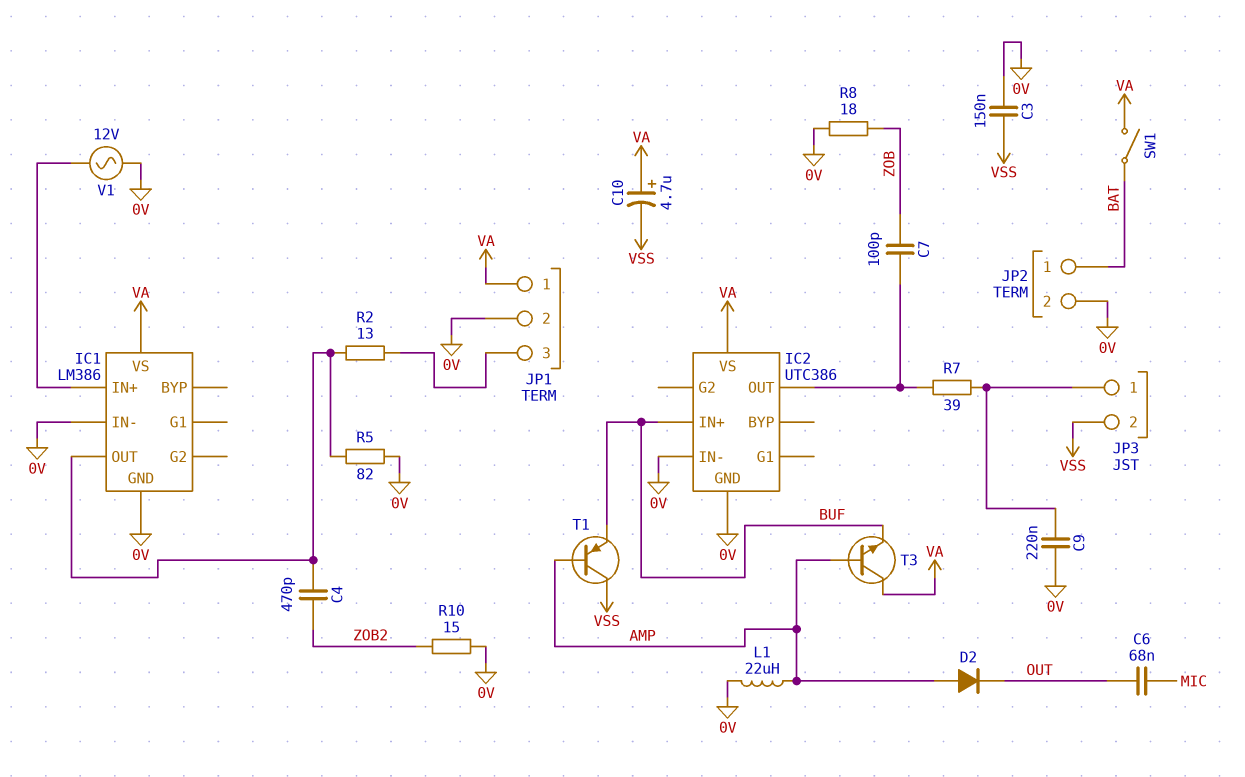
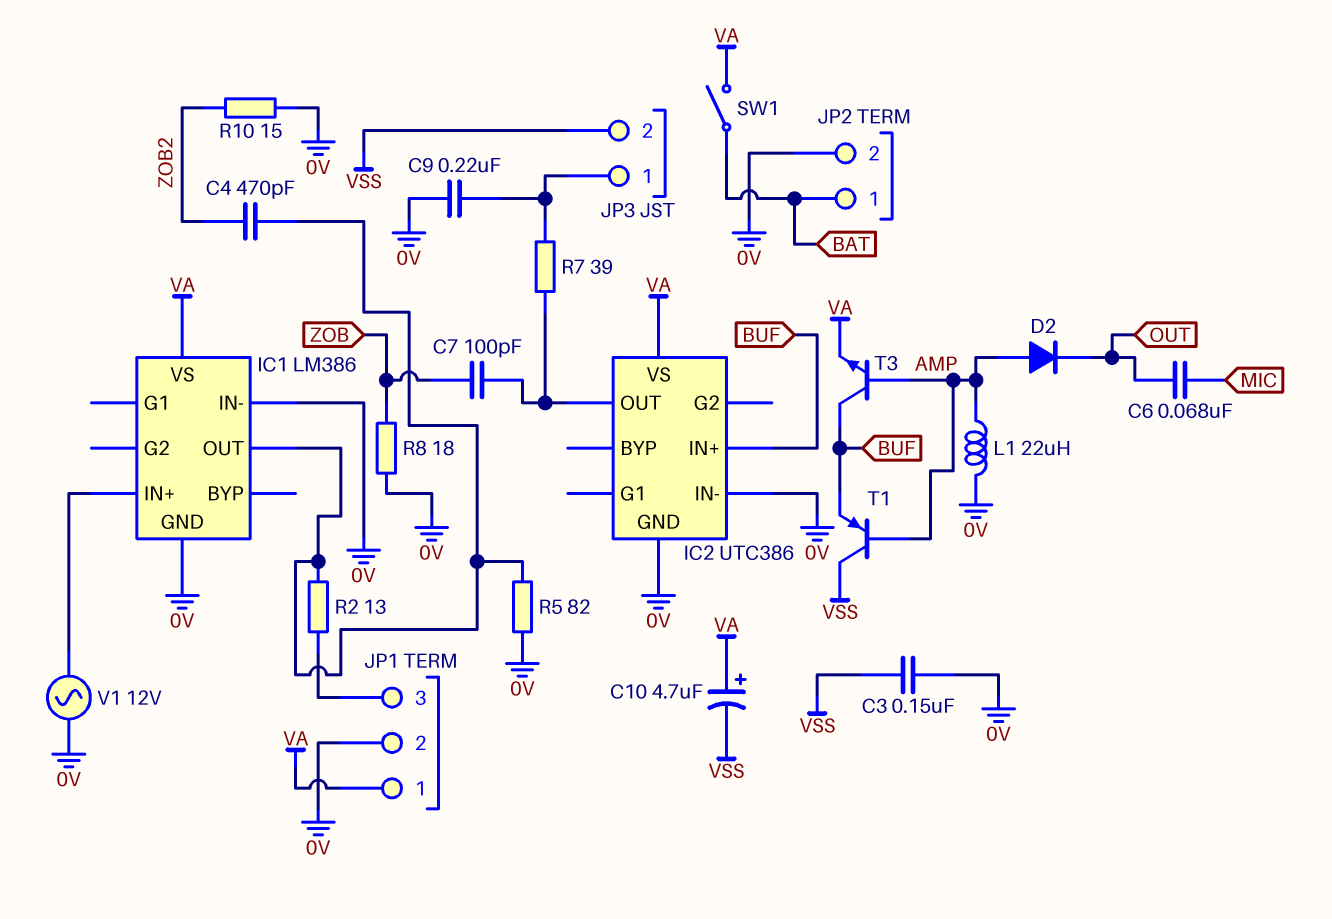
T3: NPN (B AMP, C VA, E BUF) -> NPN (B AMP, C BUF, E VA)

